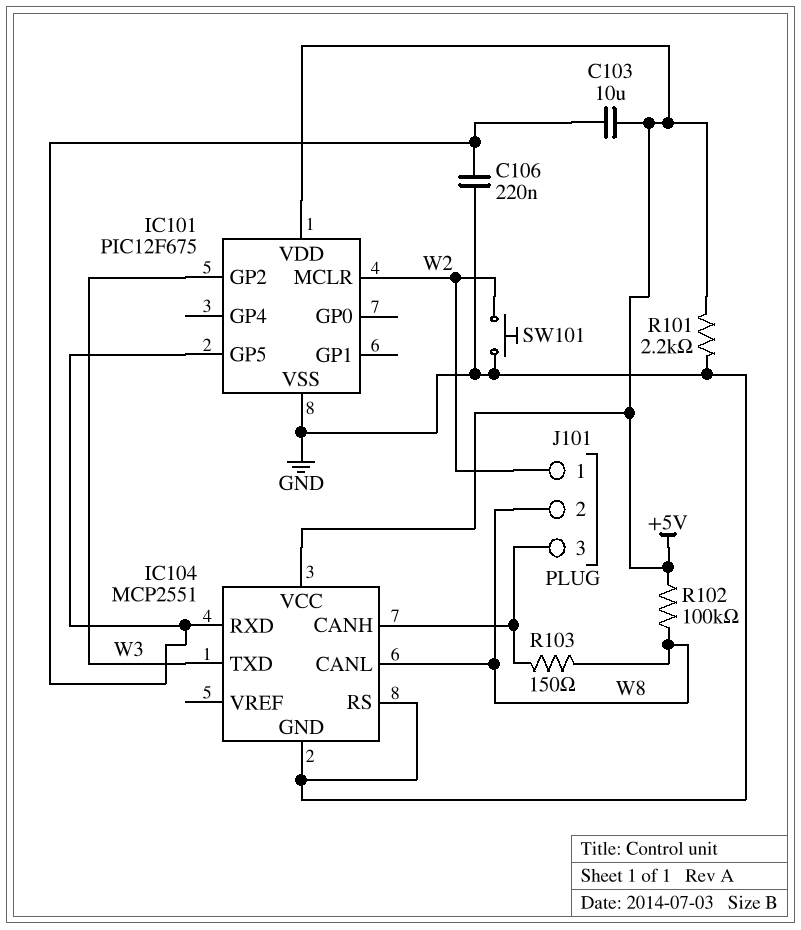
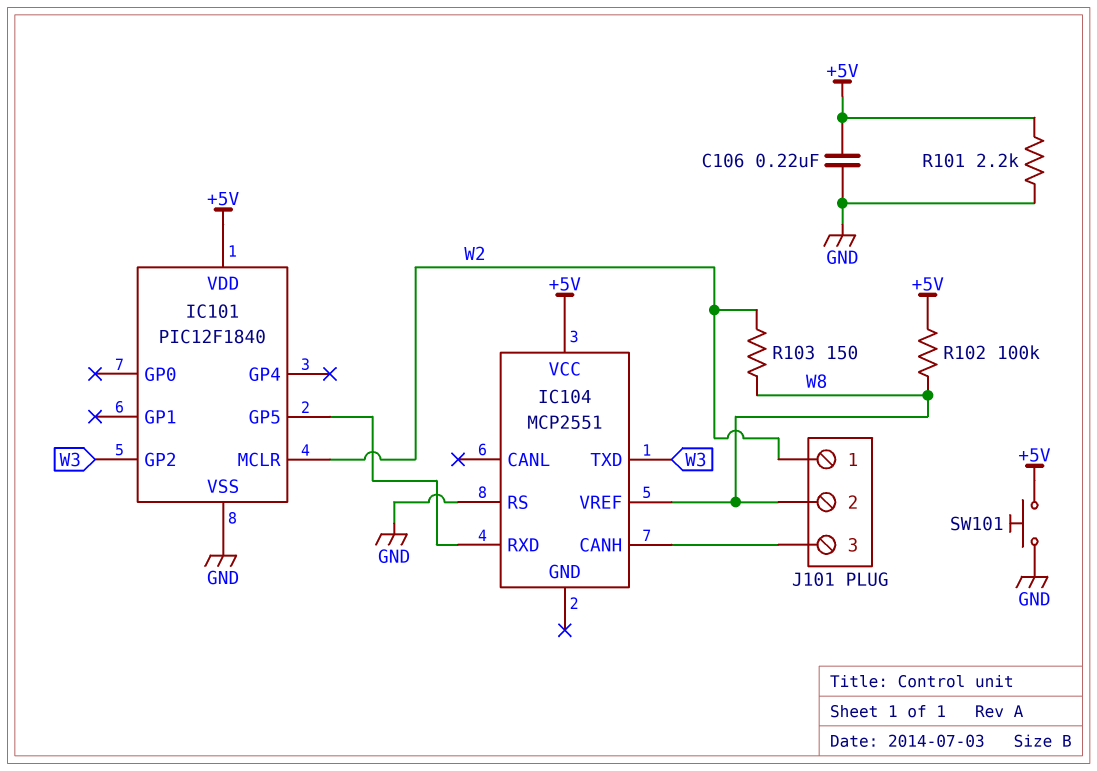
C103: 10uF (+5V, IC101/GP5) -> none
C106: 220nF (GND, IC101/GP5) -> 220nF (+5V, GND)
IC101: PIC12F675 -> PIC12F1840
IC104 pin CANL: W8 -> none
IC104 pin GND: GND -> none
IC104 pin VREF: none -> W8
R103: 150 (IC104/CANH, W8) -> 150 (W2, W8)
SW101: button (GND, W2) -> button (+5V, GND)

